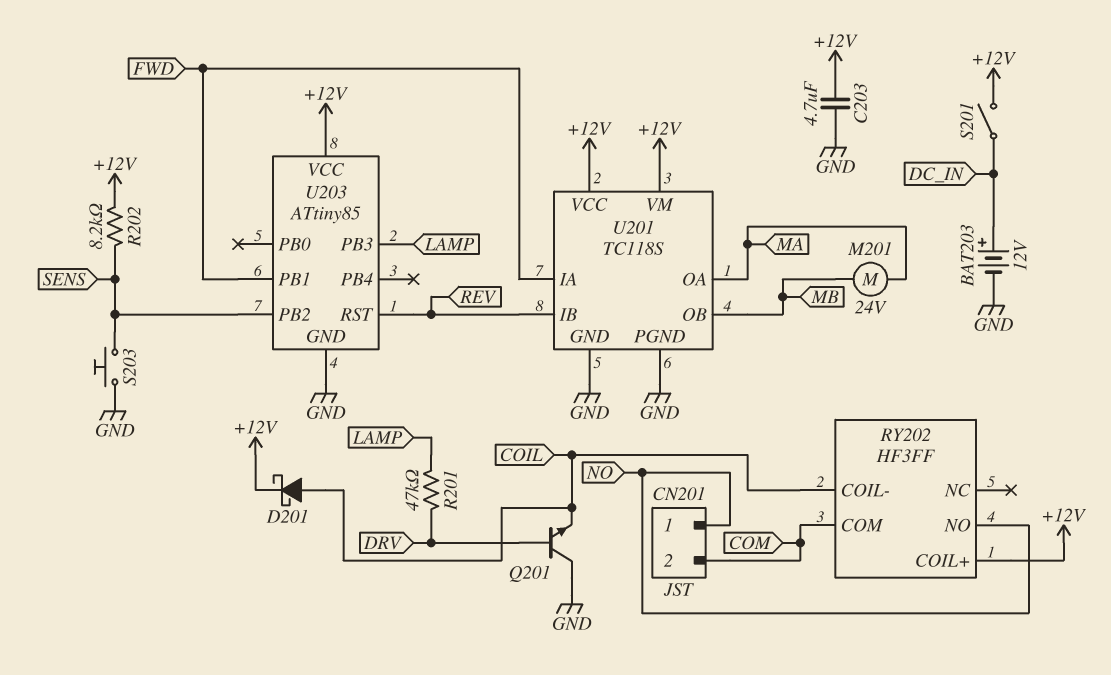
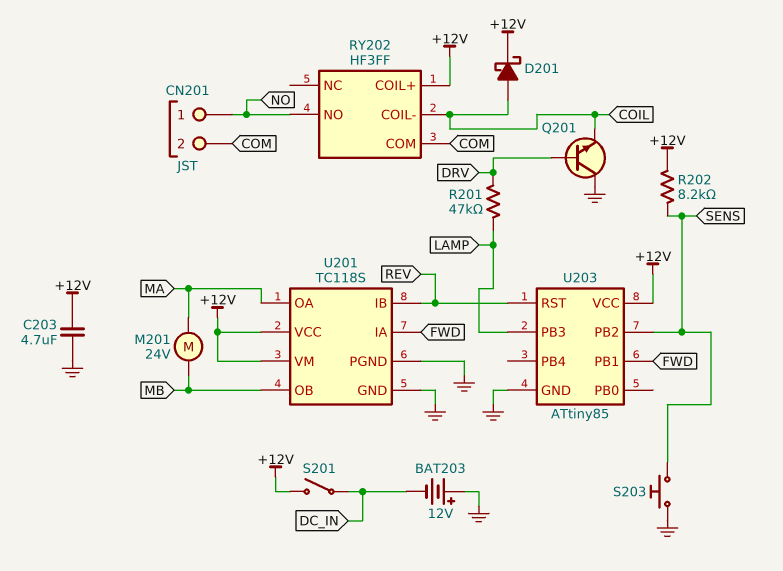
BAT203: 12V (plus DC_IN, minus GND) -> 12V (plus GND, minus DC_IN)

